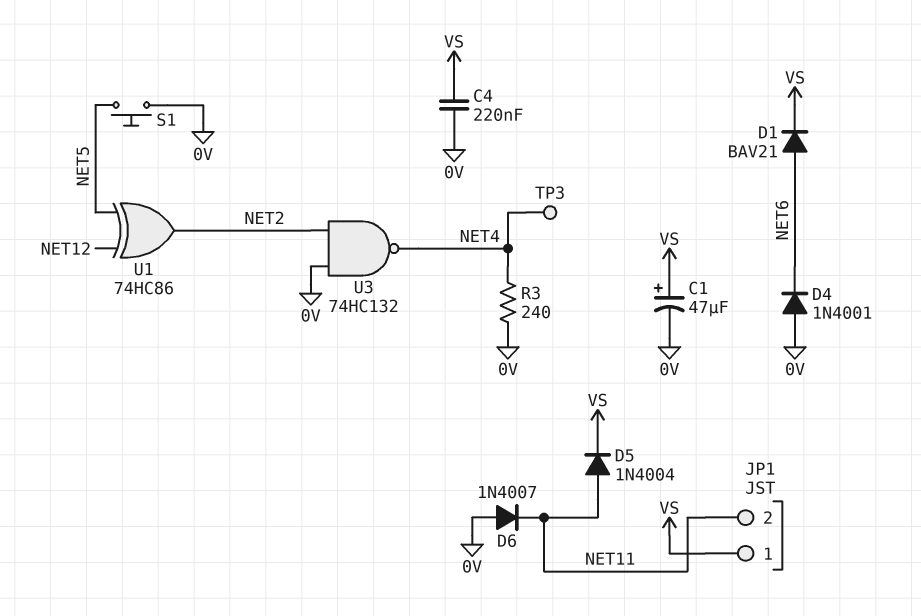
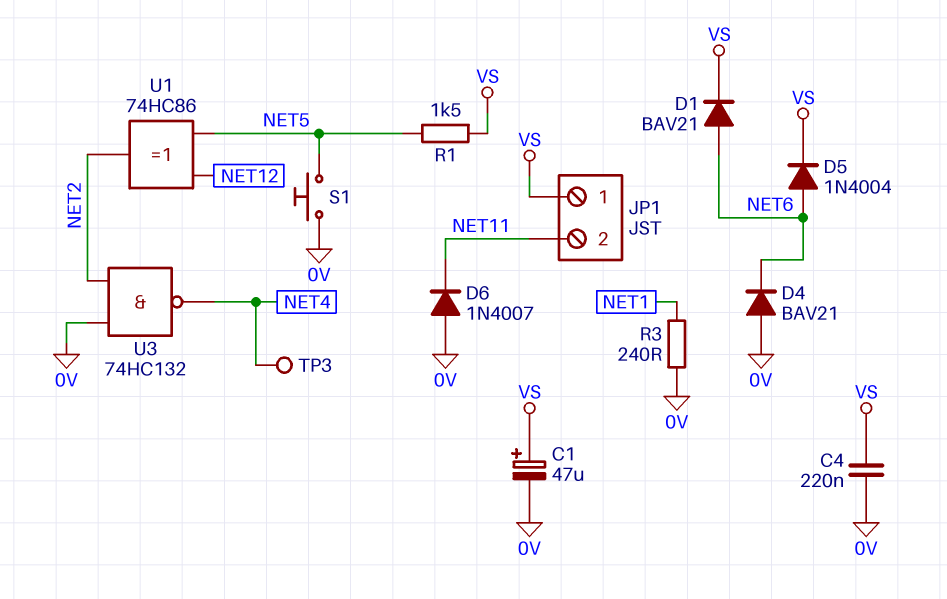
D4: diode 1N4001 (A 0V, K NET6) -> diode BAV21 (A 0V, K NET6)
D5: diode 1N4004 (A NET11, K VS) -> diode 1N4004 (A NET6, K VS)
R1: none -> 1.5k (NET5, VS)
R3: 240 (0V, NET4) -> 240 (0V, NET1)

